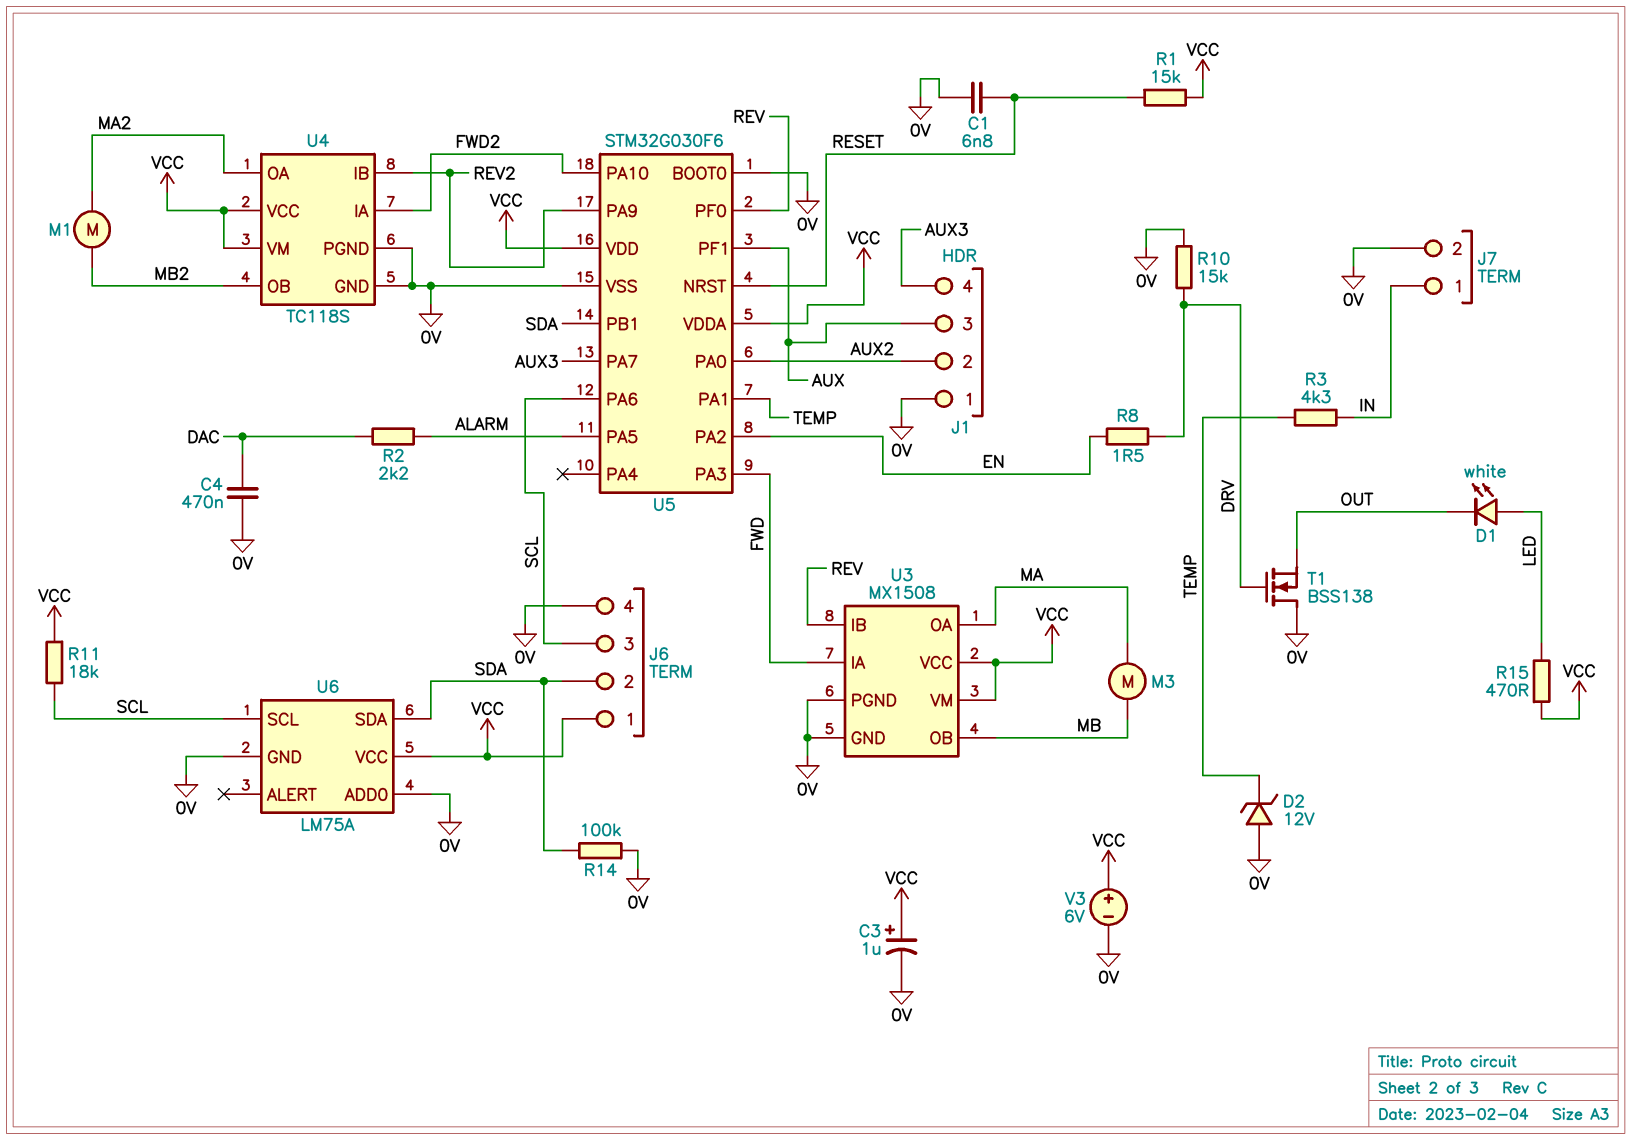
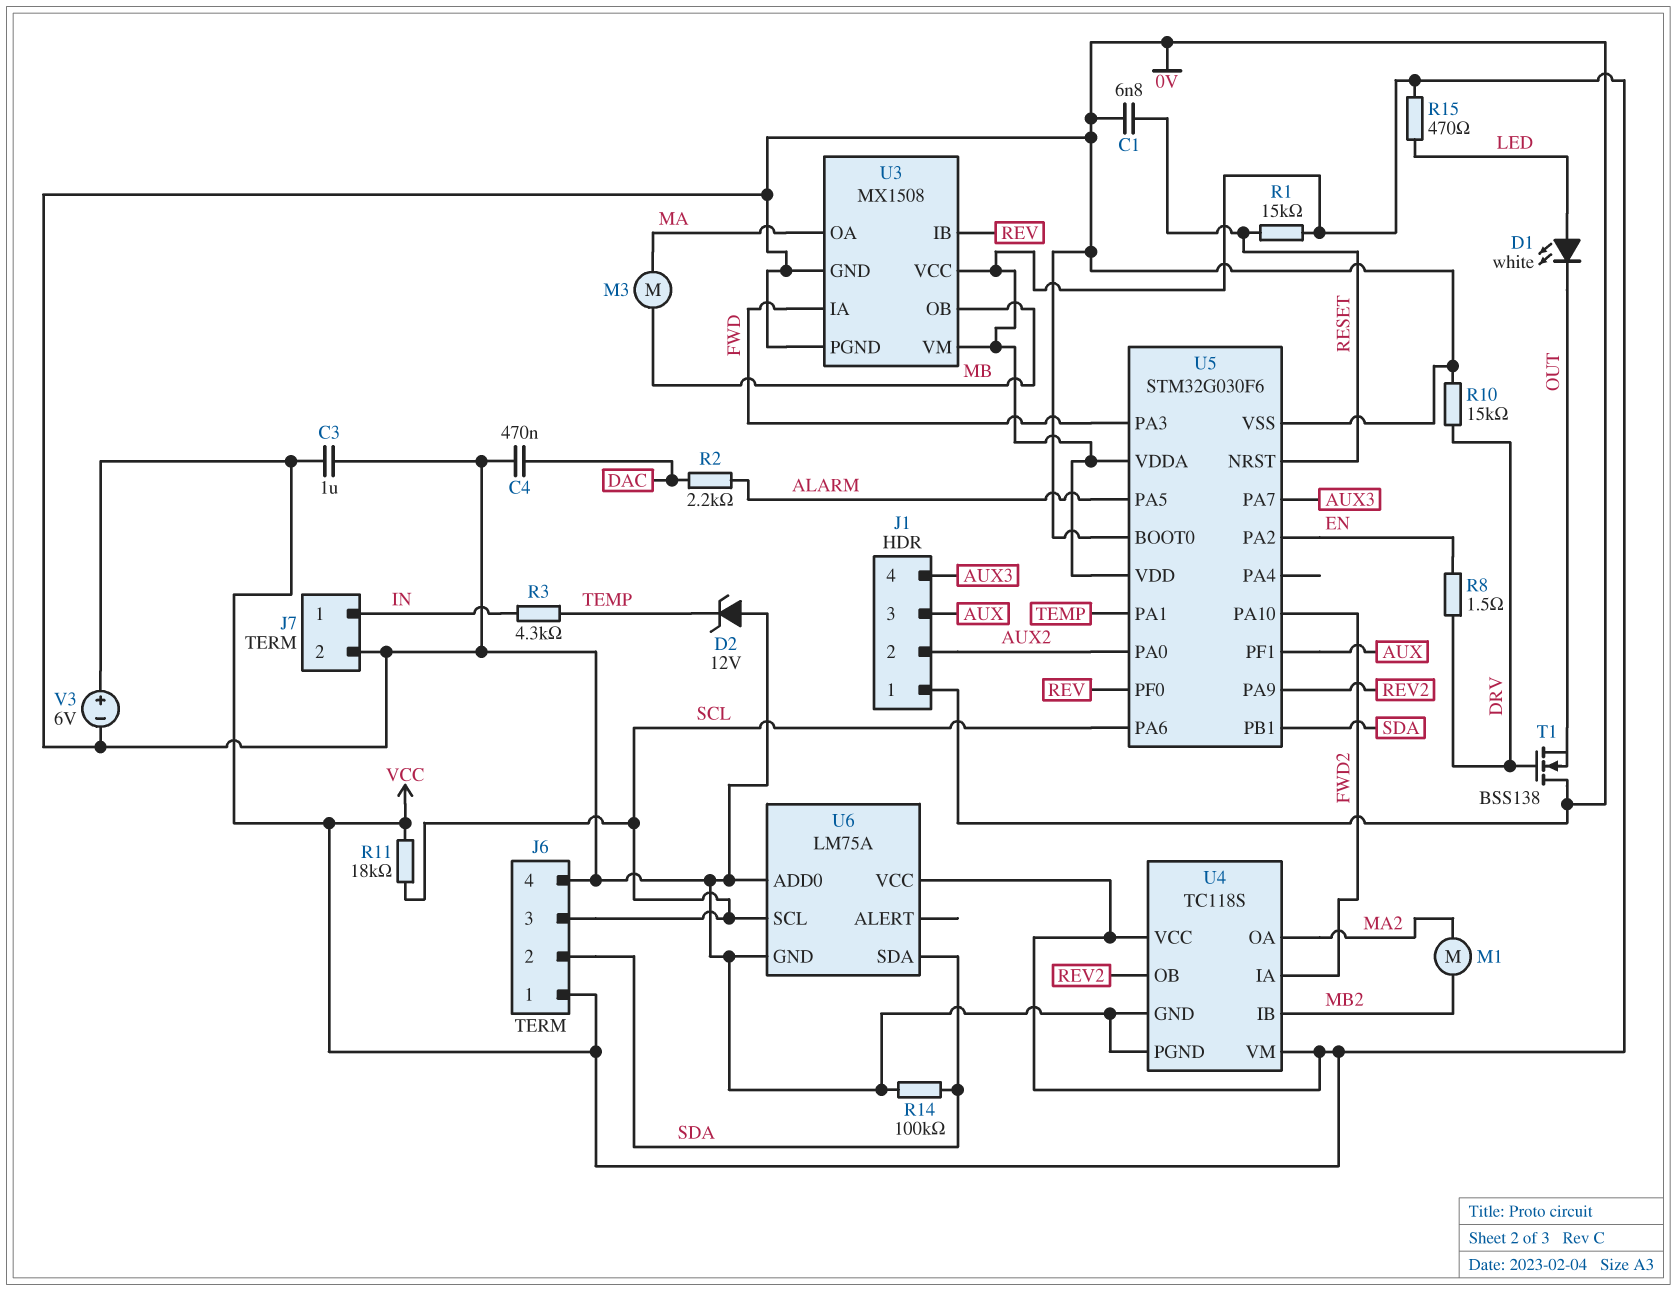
C3: 1uF (plus VCC, minus 0V) -> 1uF (0V, VCC)
U4 pin IB: REV2 -> MB2
U4 pin OB: MB2 -> REV2

